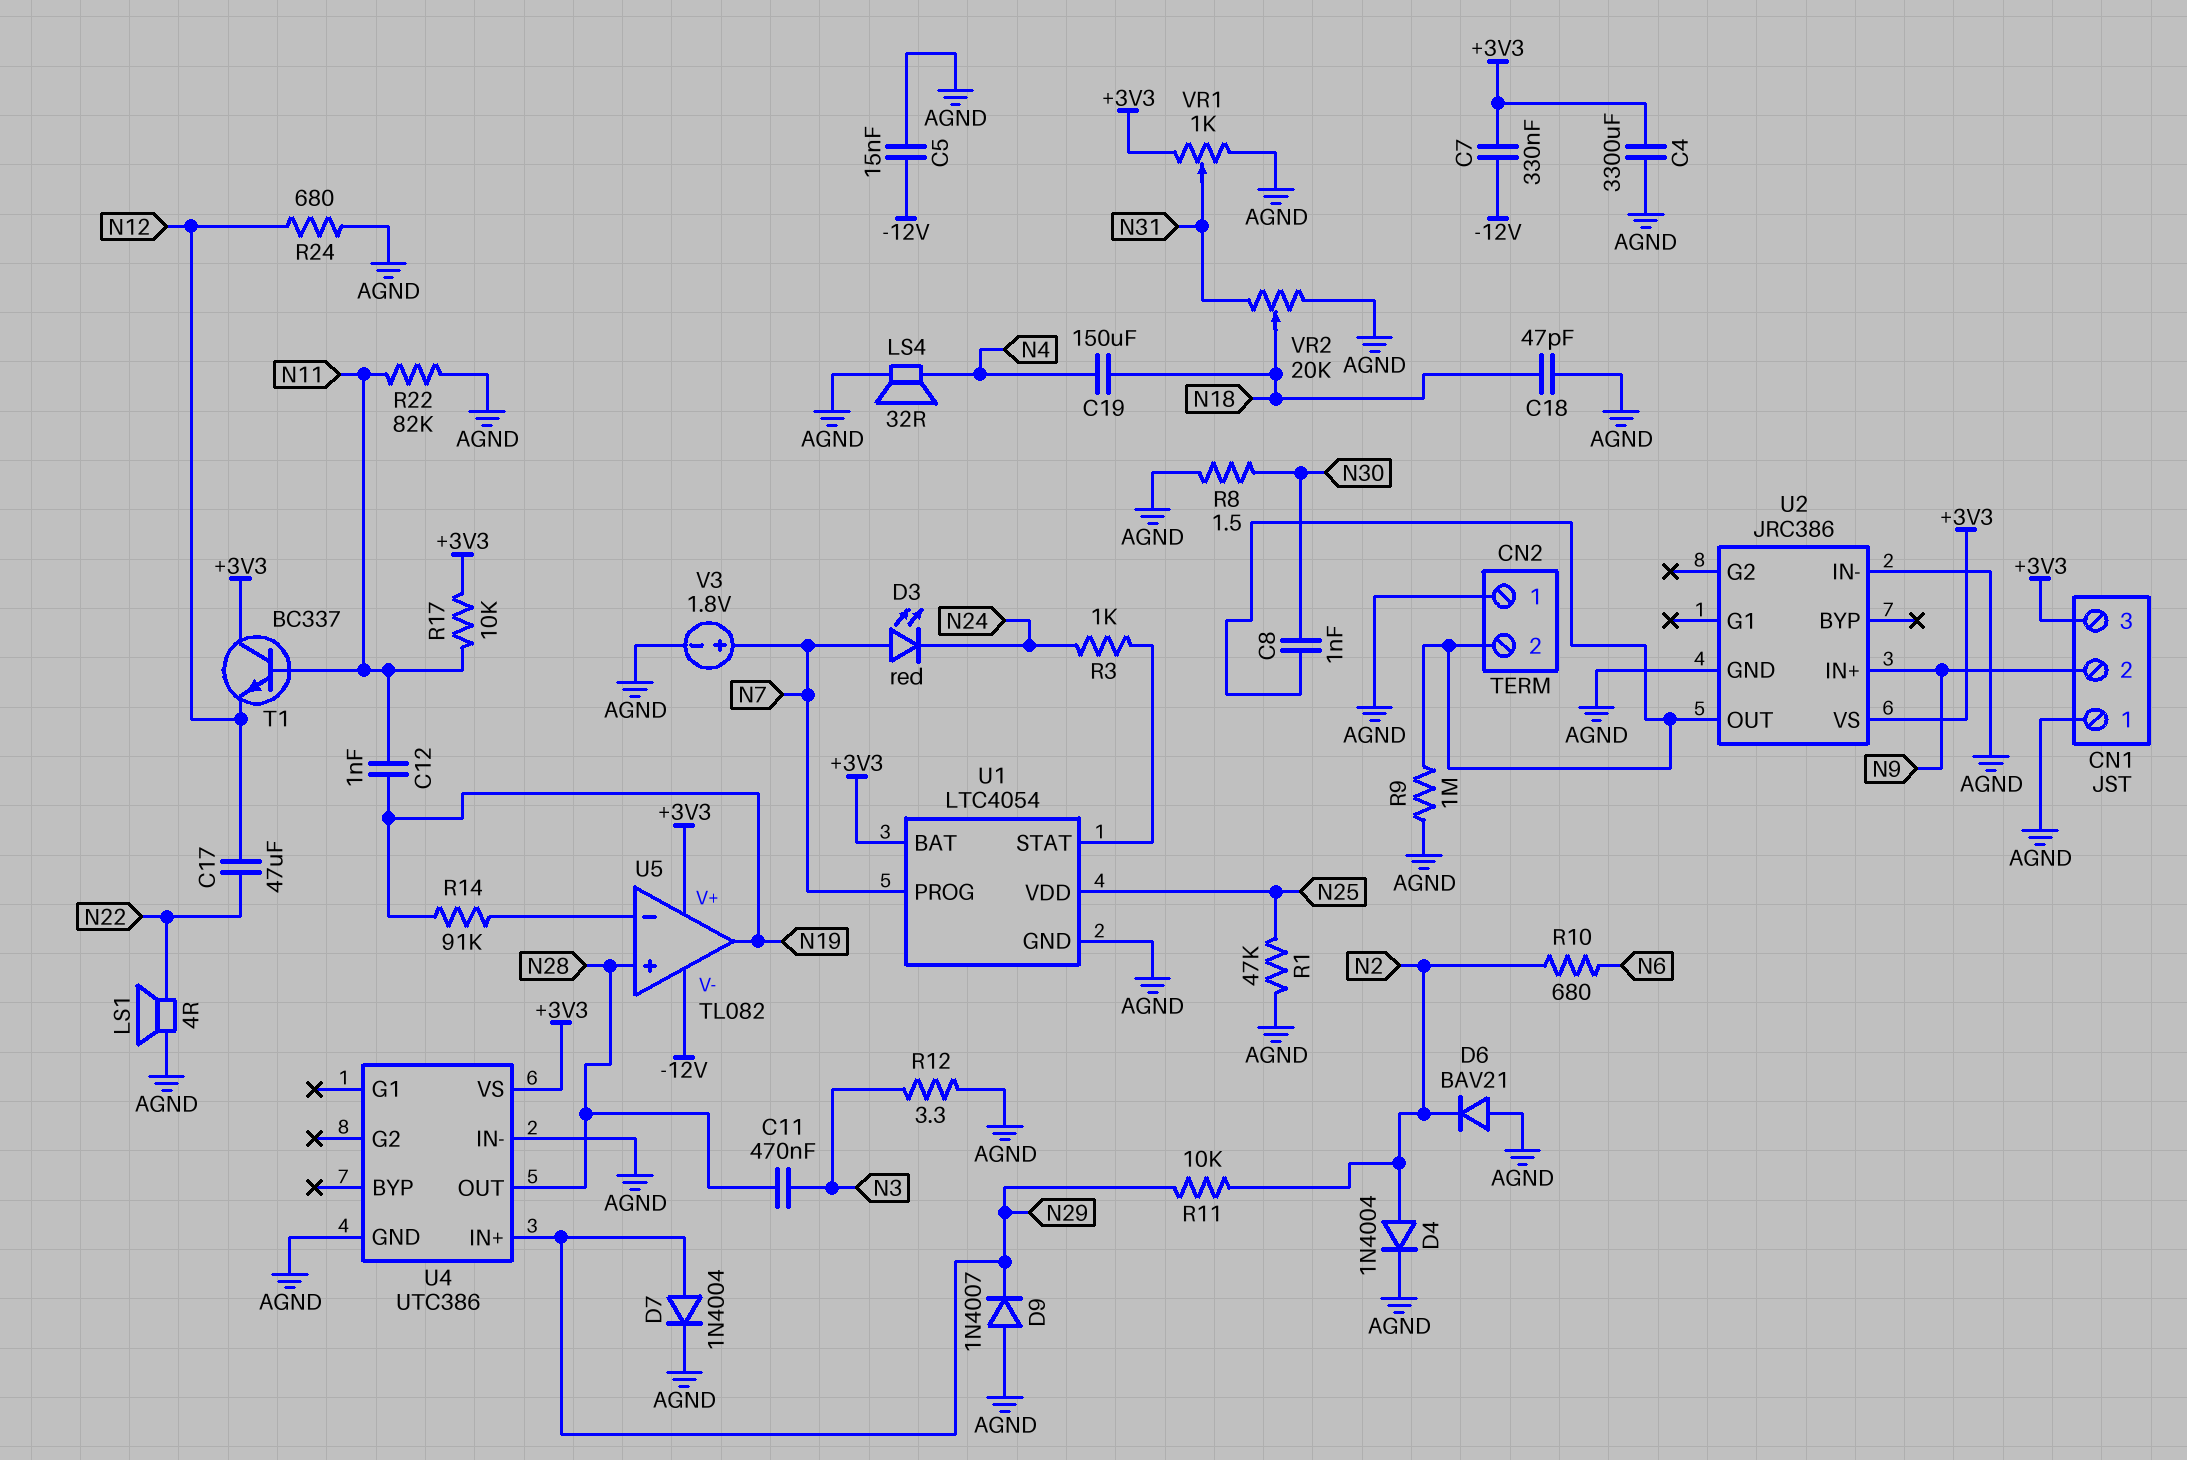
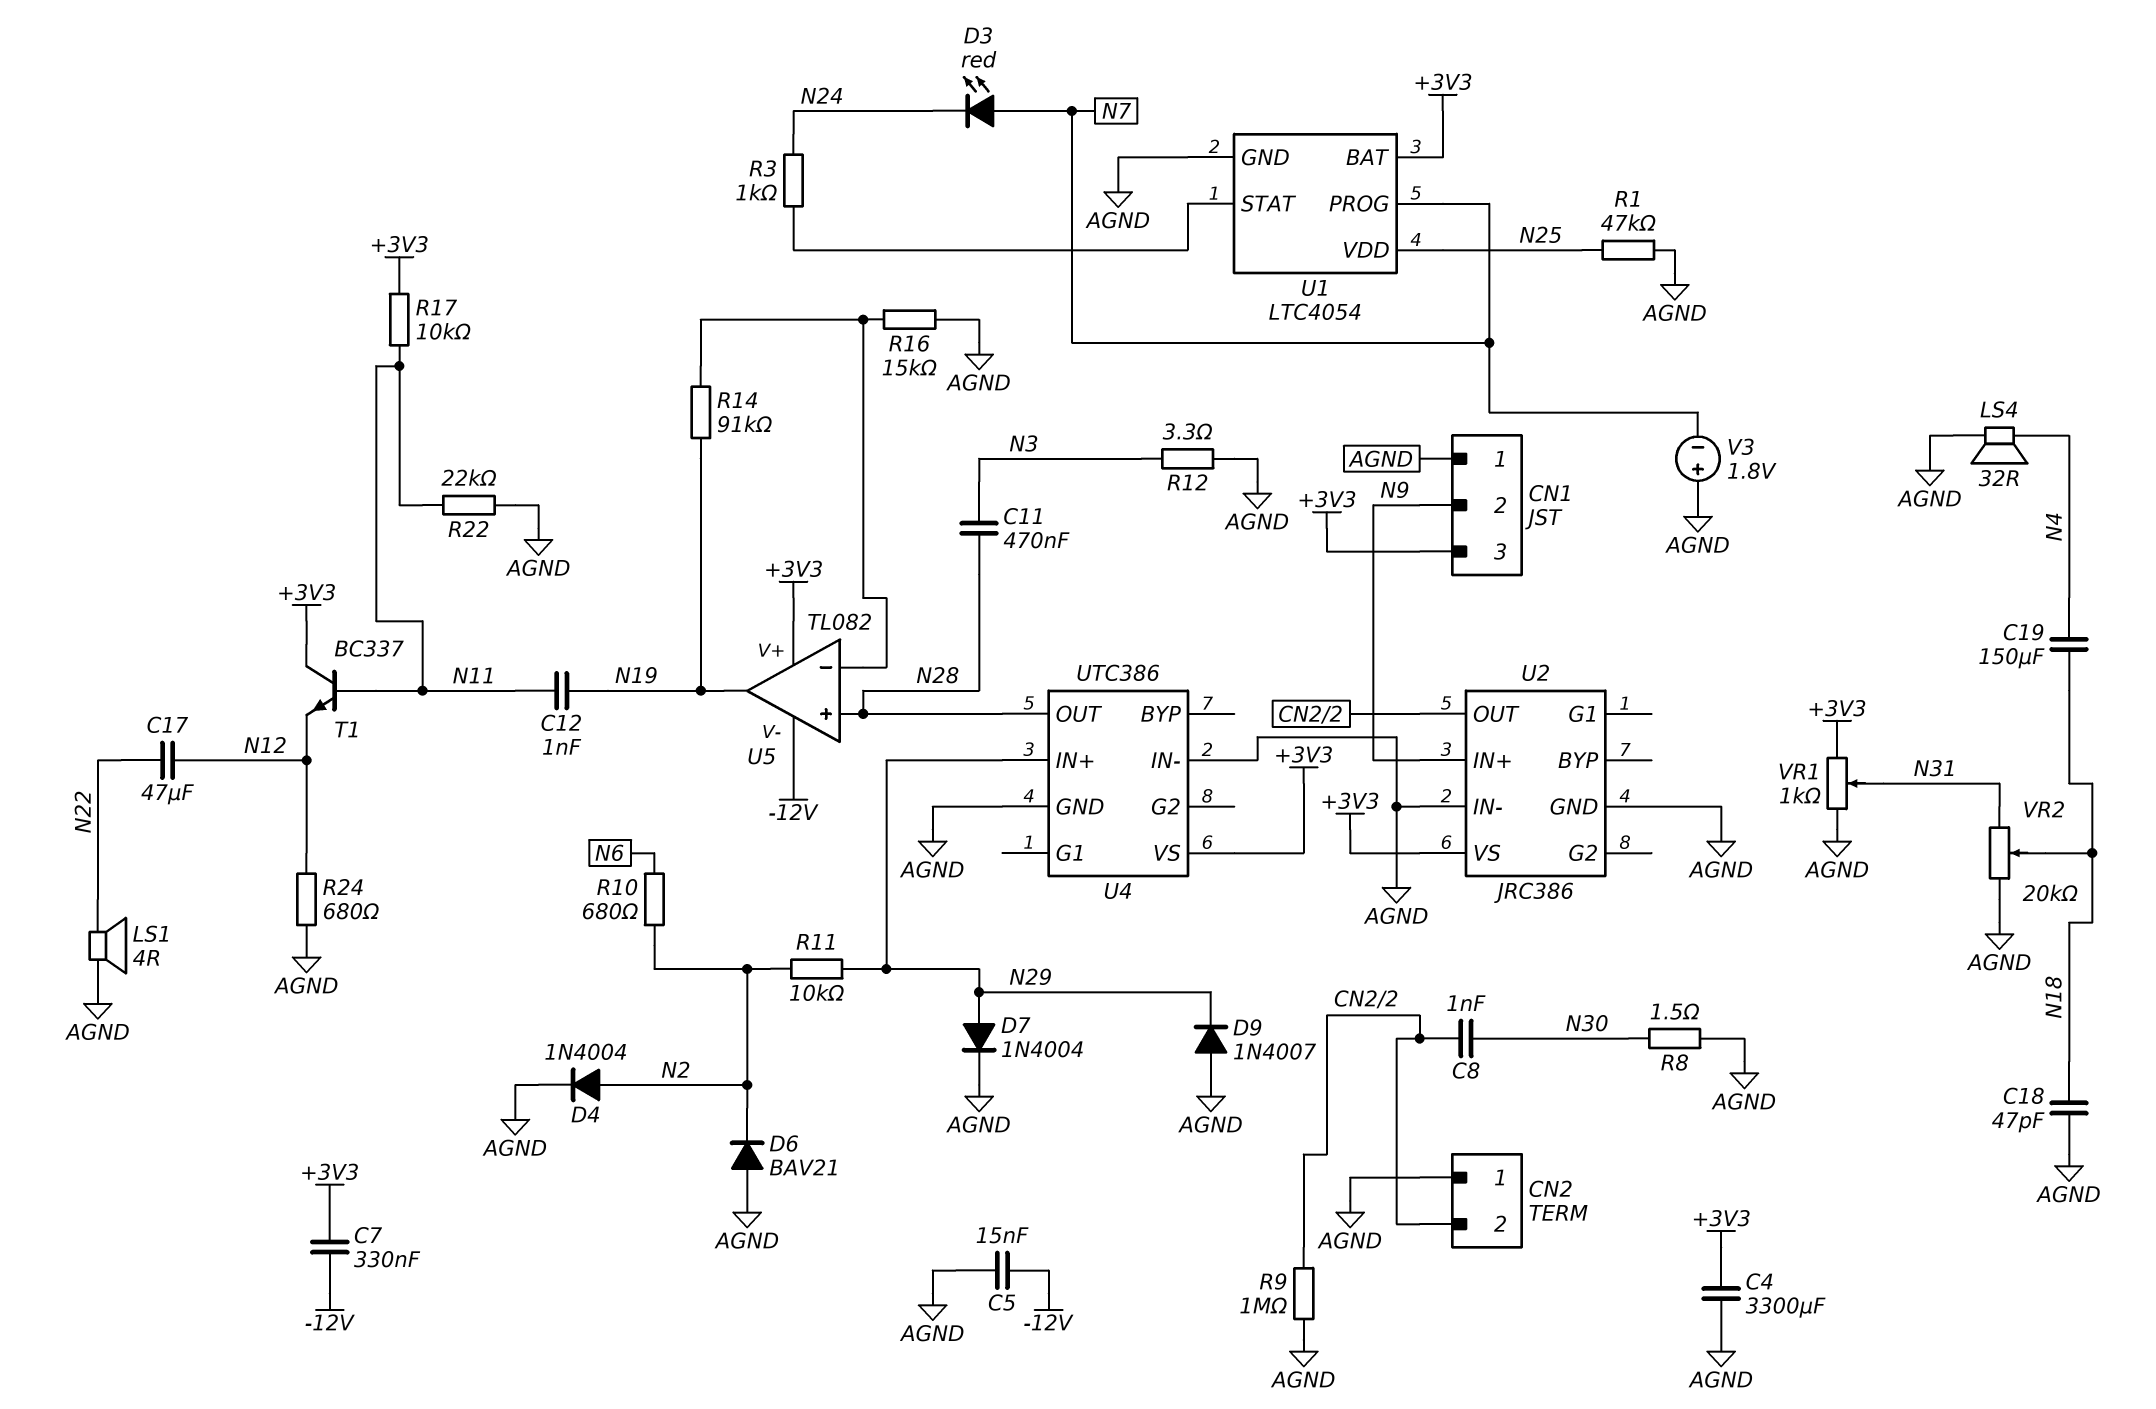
R16: none -> 15k (AGND, U5/in-)
R22: 82k (AGND, N11) -> 22k (AGND, N11)
V3: 1.8V (plus N7, minus AGND) -> 1.8V (plus AGND, minus N7)

